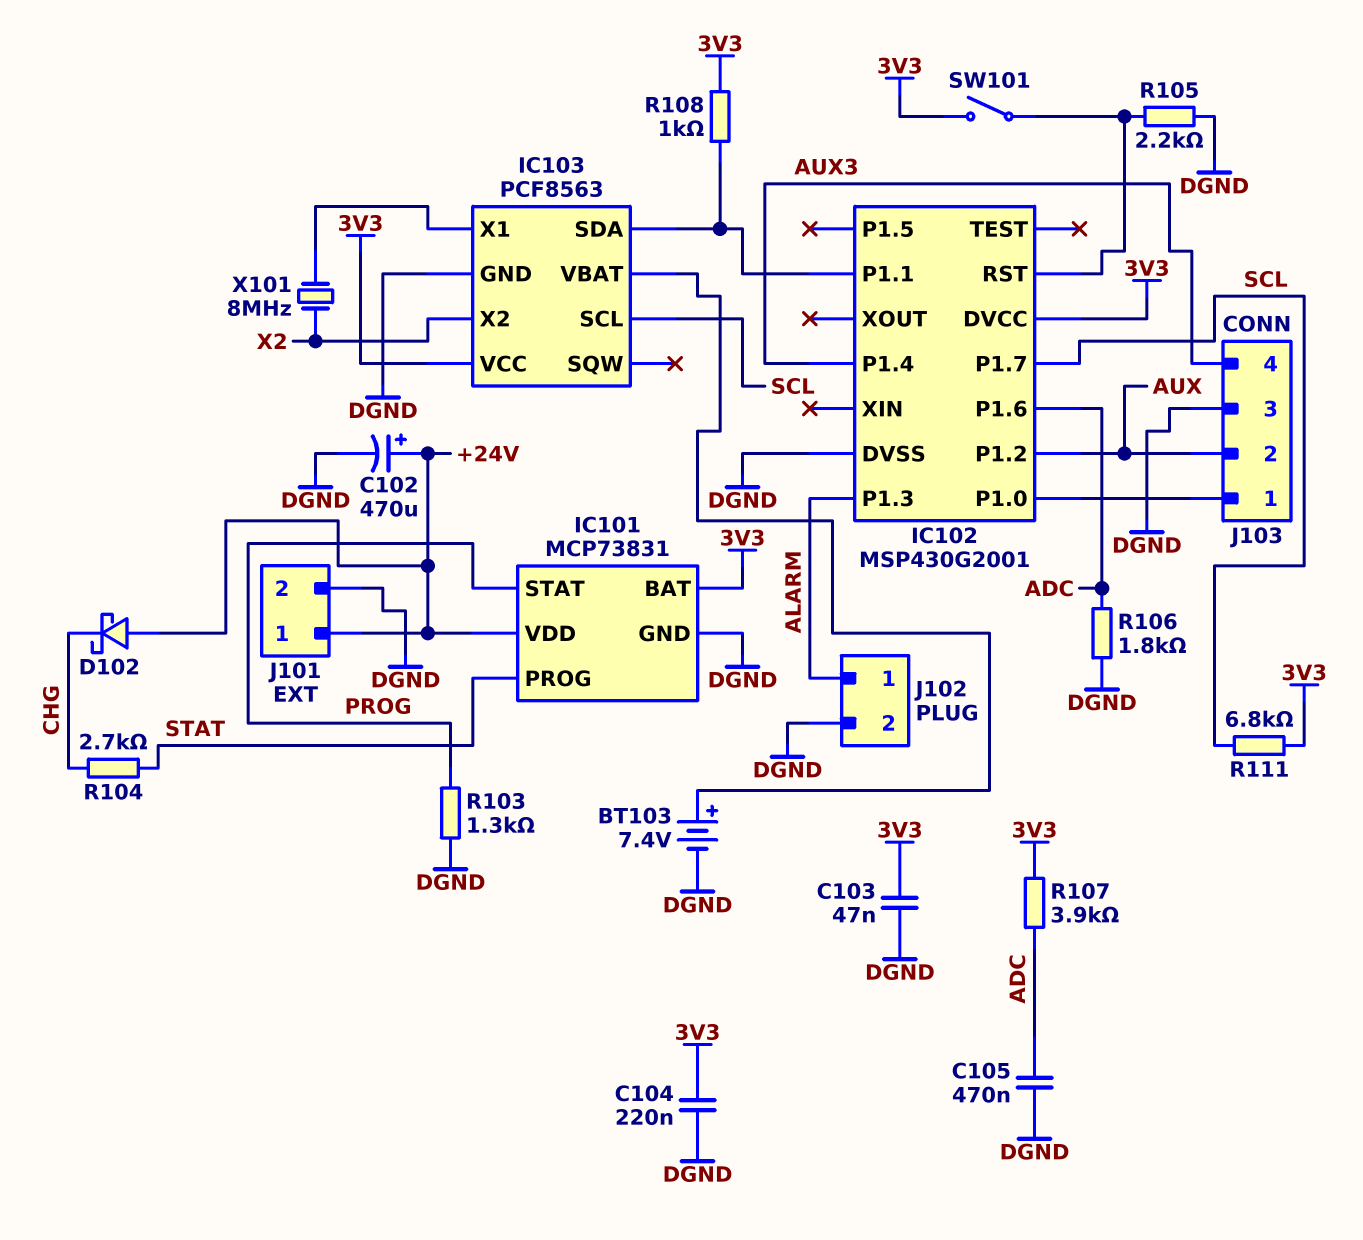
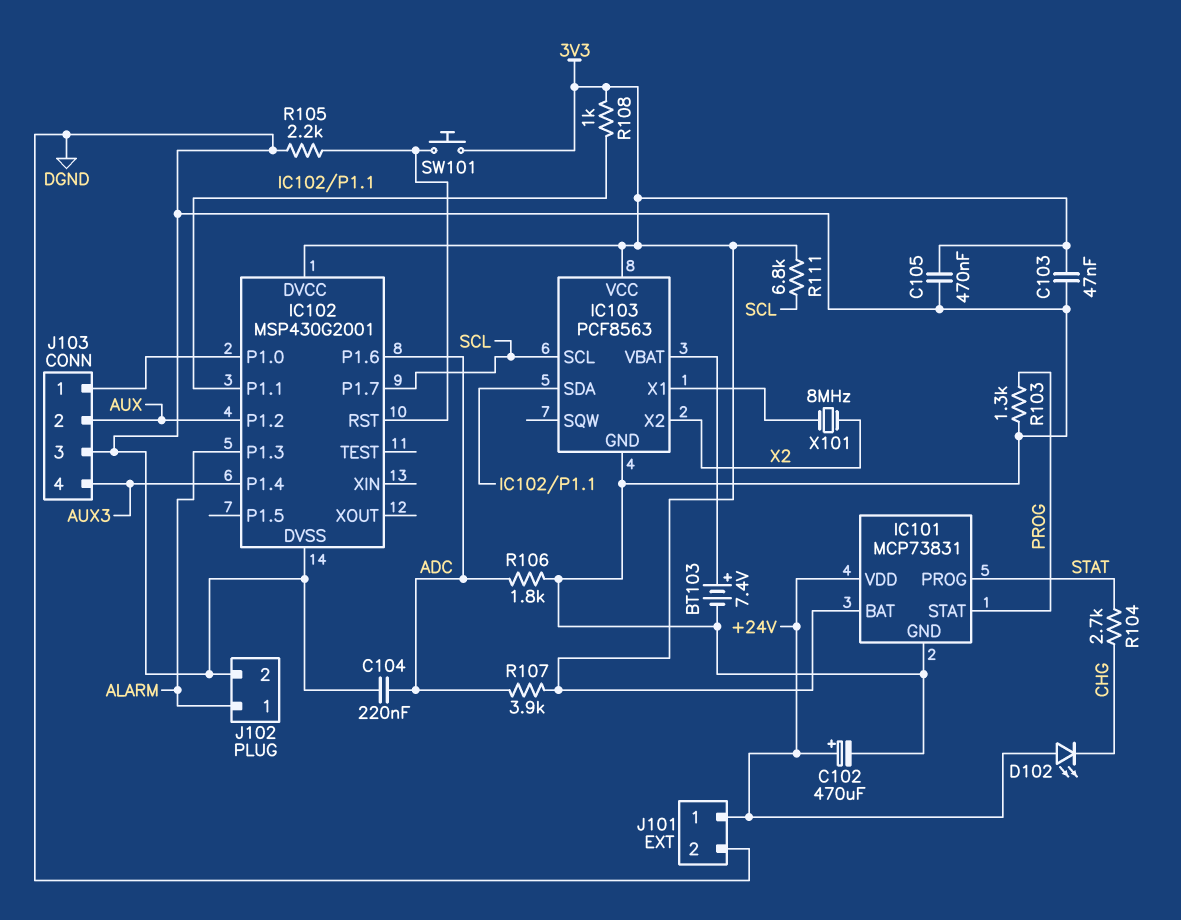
C104: 220nF (3V3, DGND) -> 220nF (ADC, DGND)
C105: 470nF (ADC, DGND) -> 470nF (3V3, DGND)
D102: schottky (A +24V, K CHG) -> LED (A +24V, K CHG)
SW101: switch (3V3, IC102/RST) -> button (3V3, IC102/RST)

